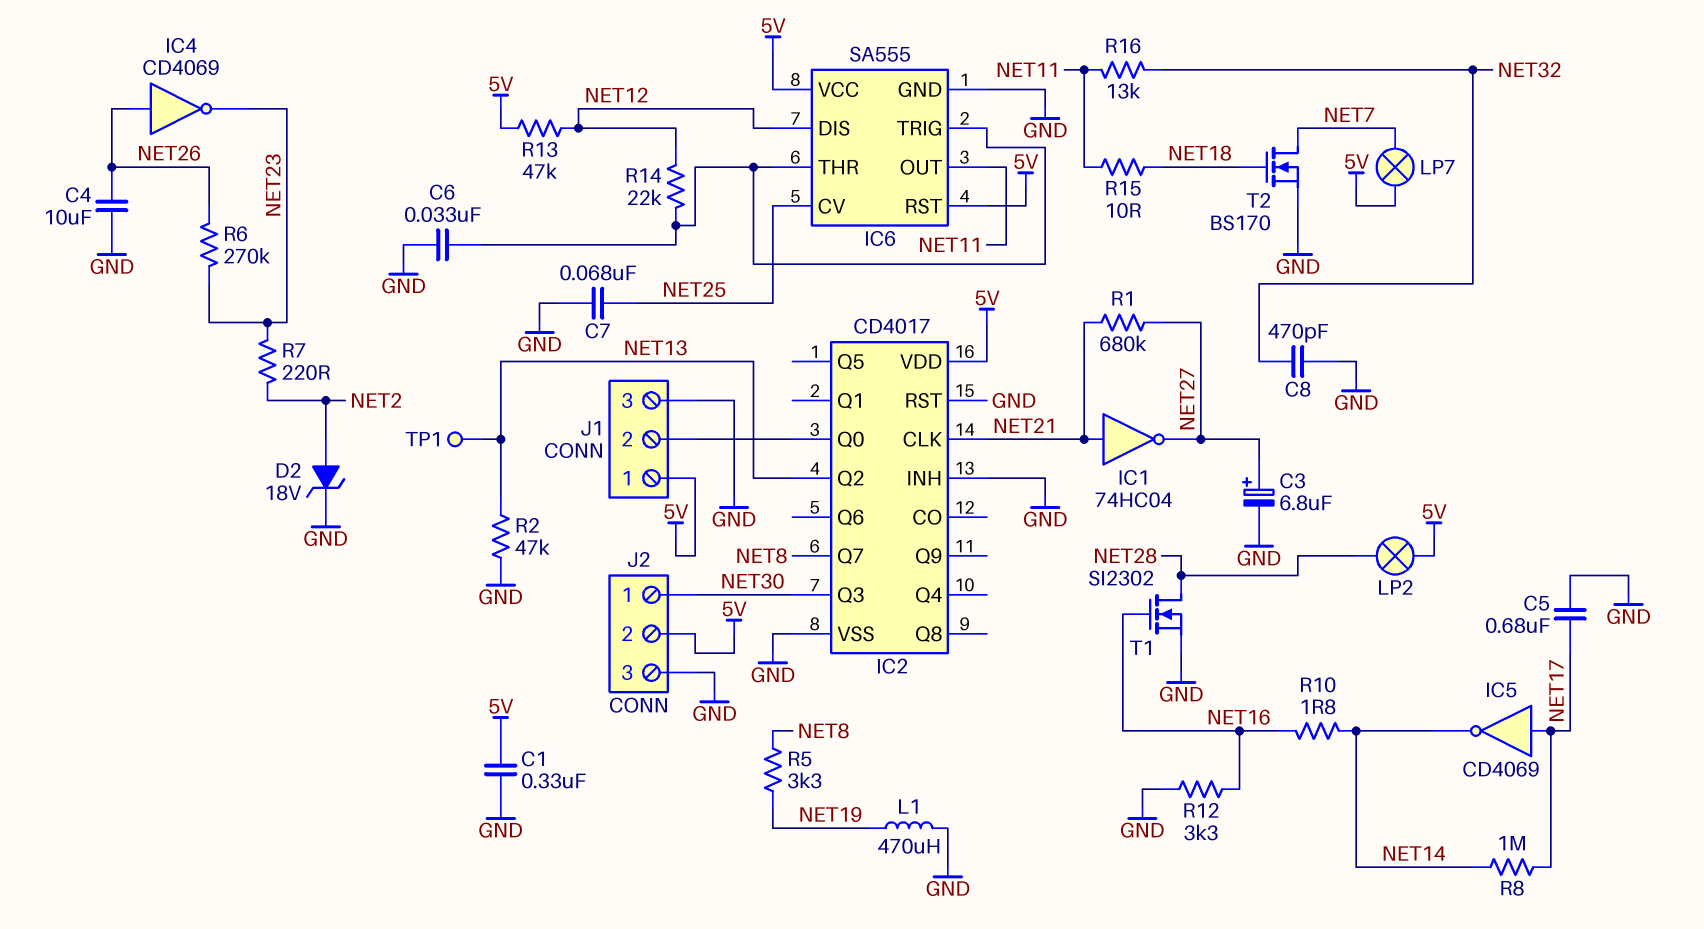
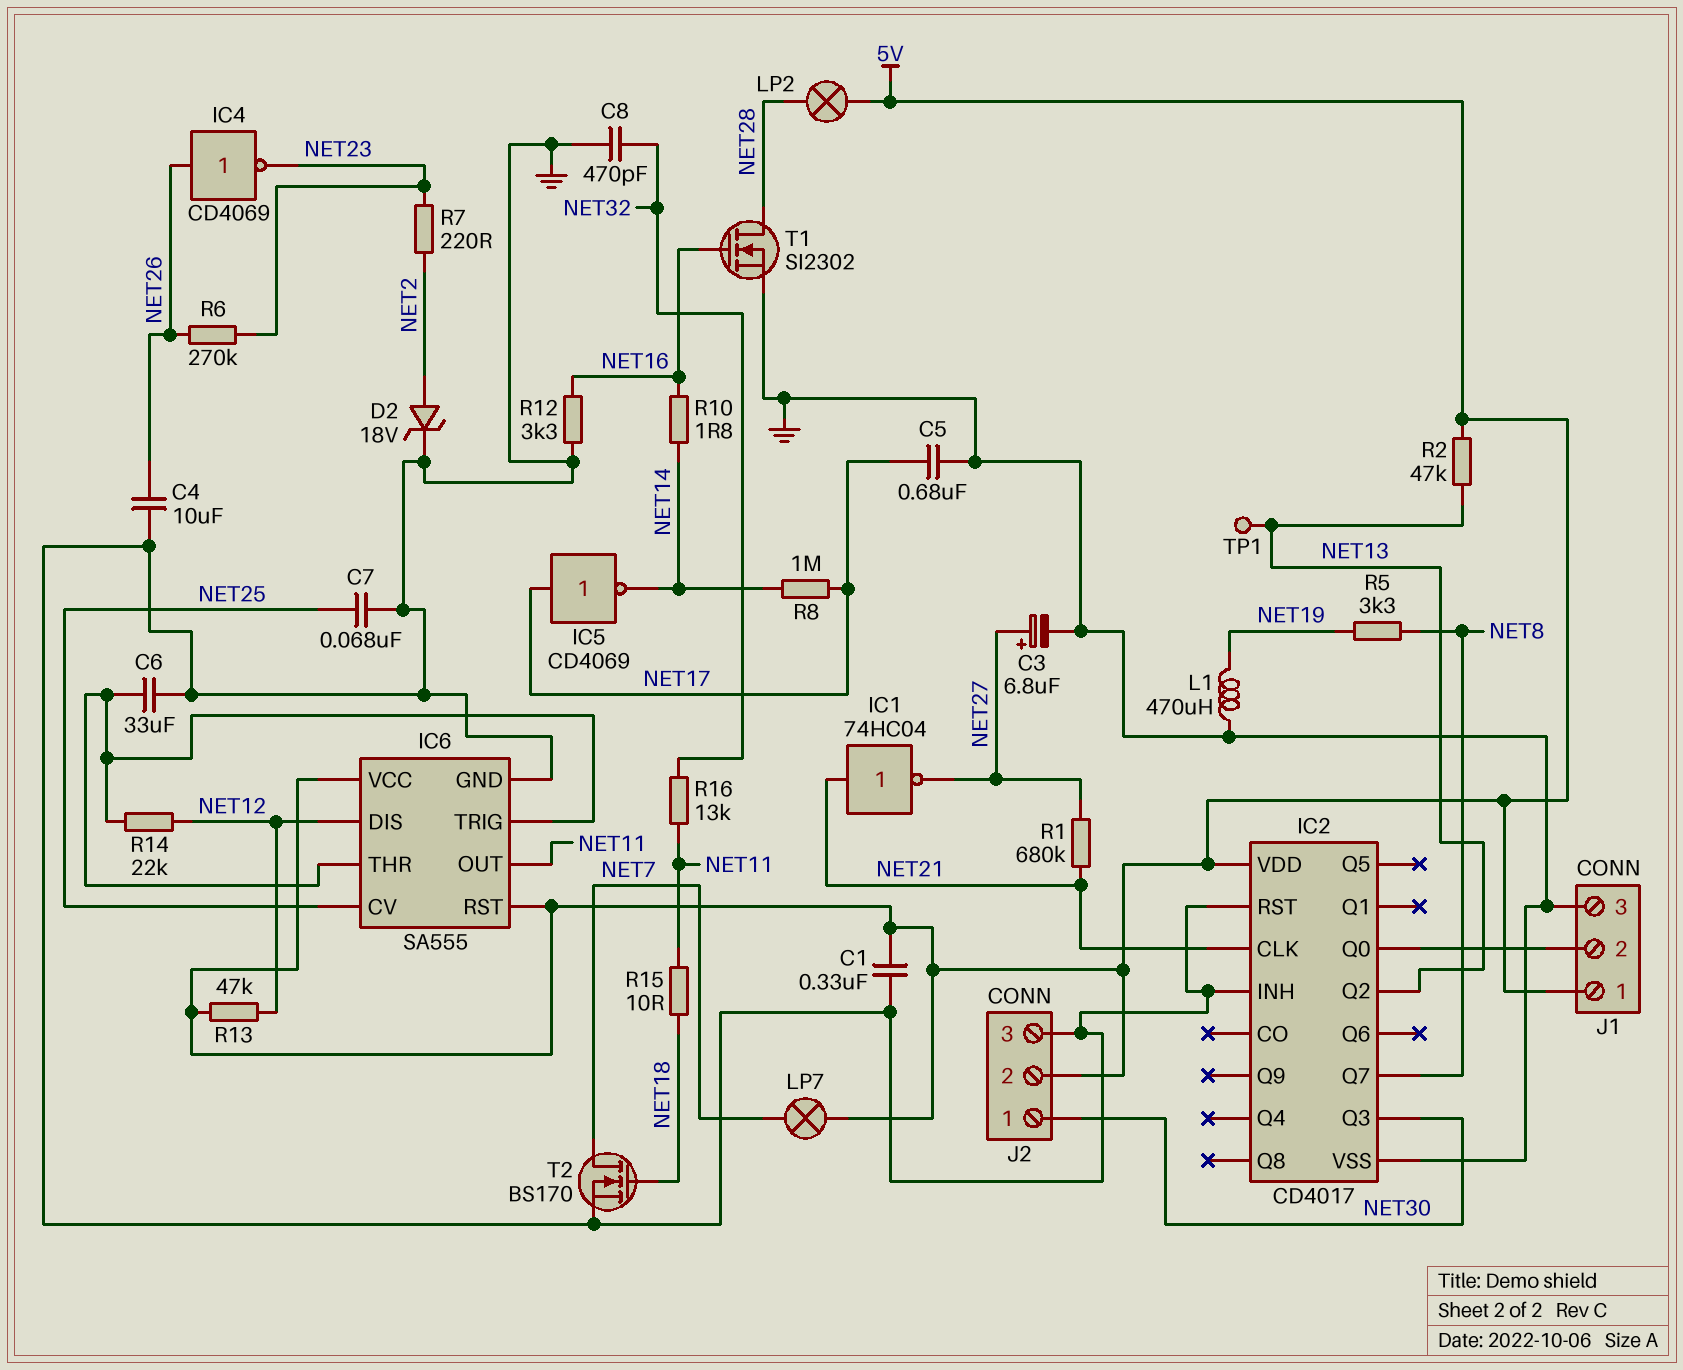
C6: 33nF (GND, IC6/THR) -> 33uF (GND, IC6/THR)
R2: 47k (GND, NET13) -> 47k (5V, NET13)

